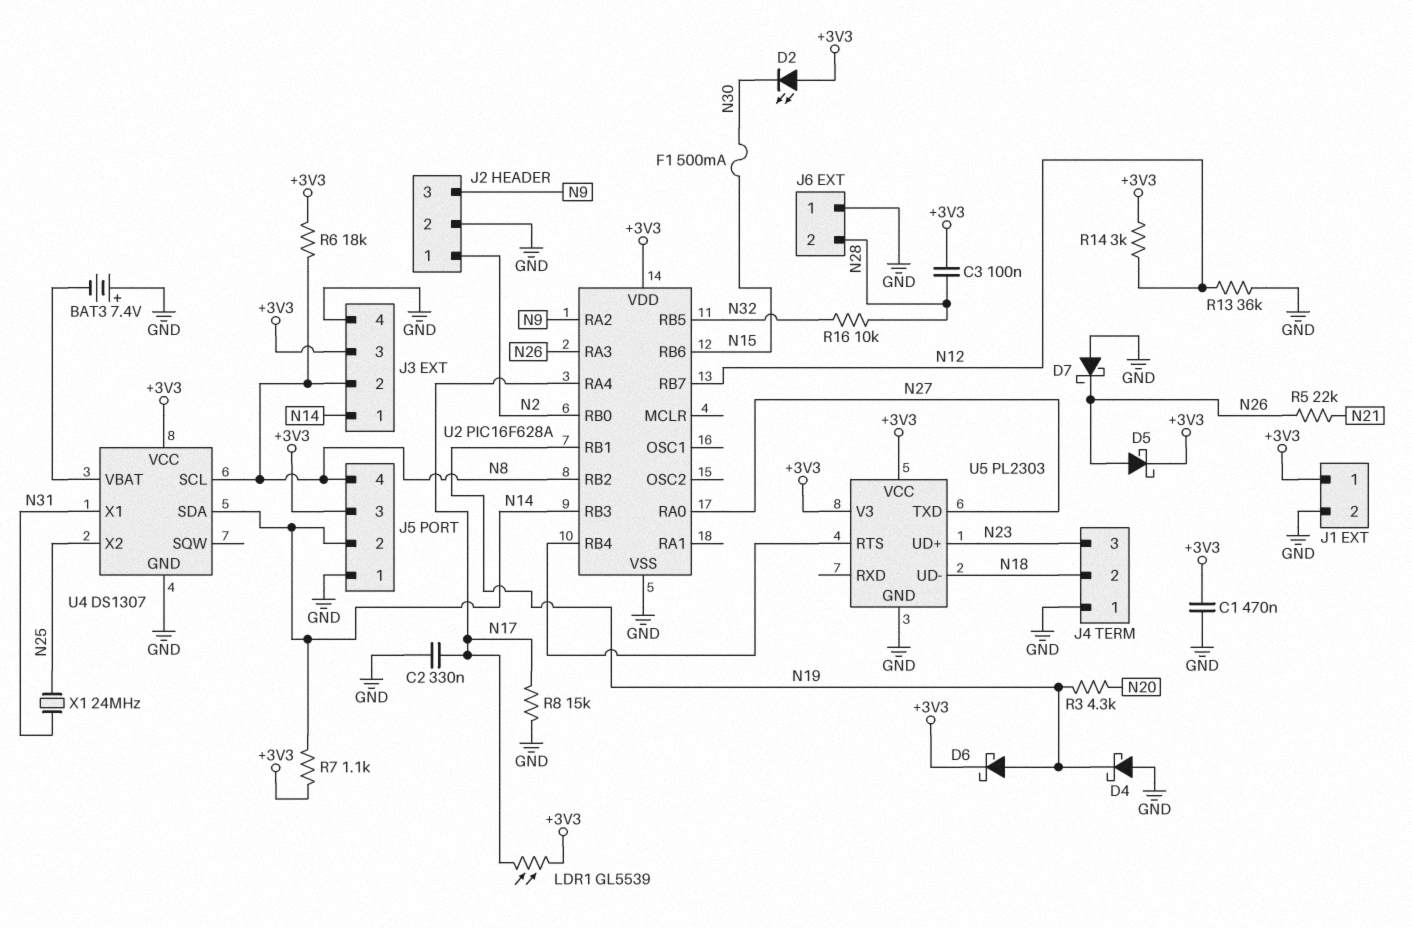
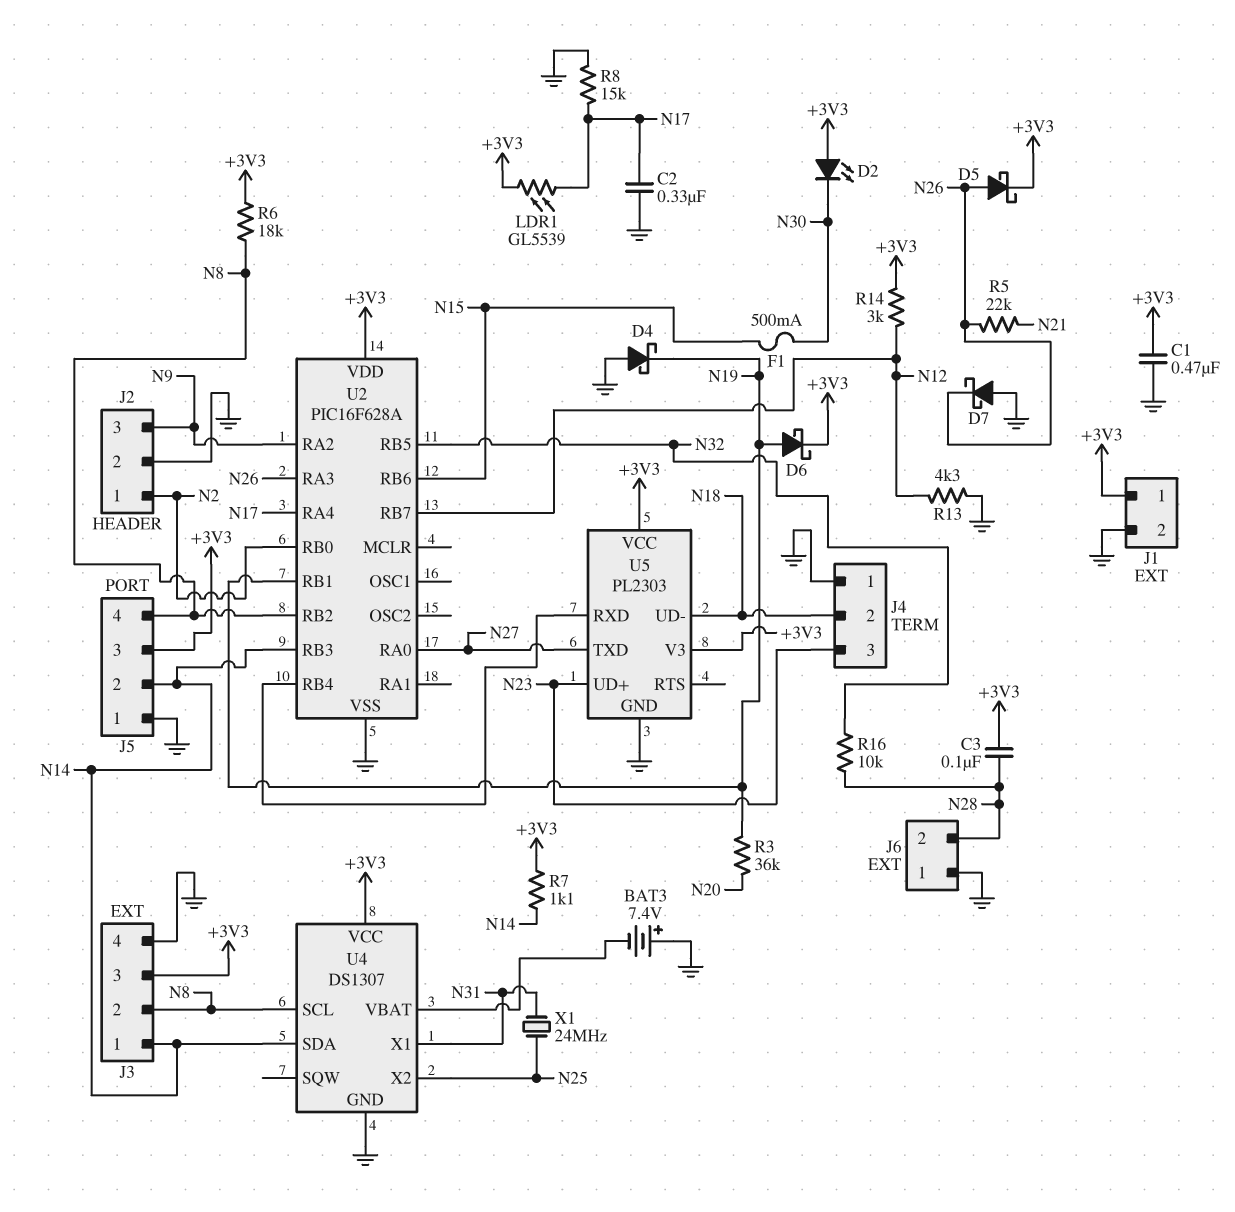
R3: 4.3k (N19, N20) -> 36k (N19, N20)
R13: 36k (GND, N12) -> 4.3k (GND, N12)
U5 pin RTS: U2/RB4 -> none
U5 pin RXD: none -> U2/RB4

